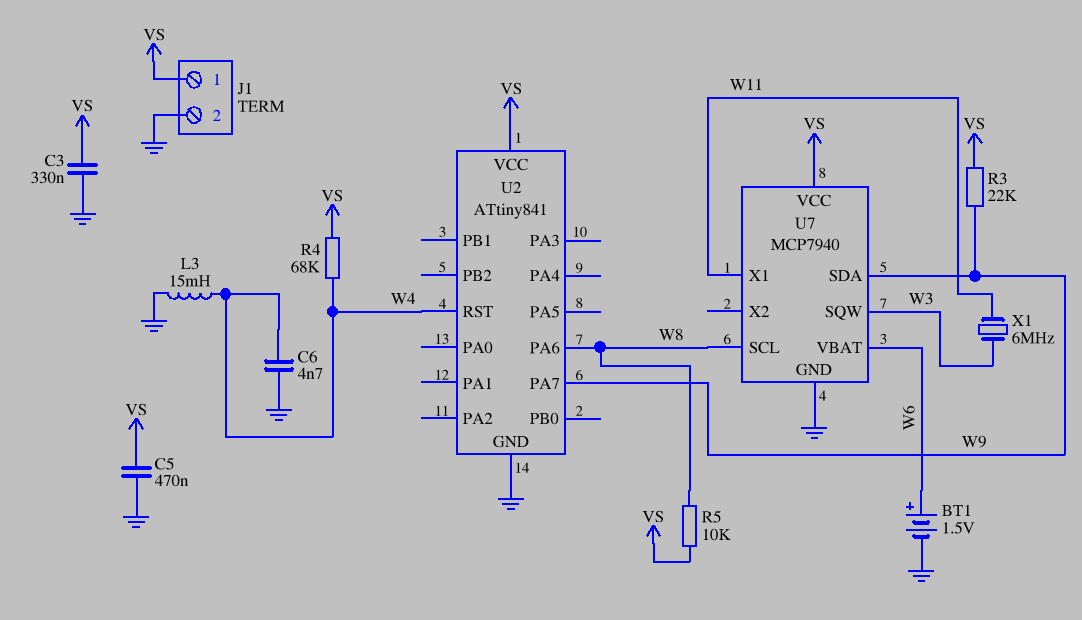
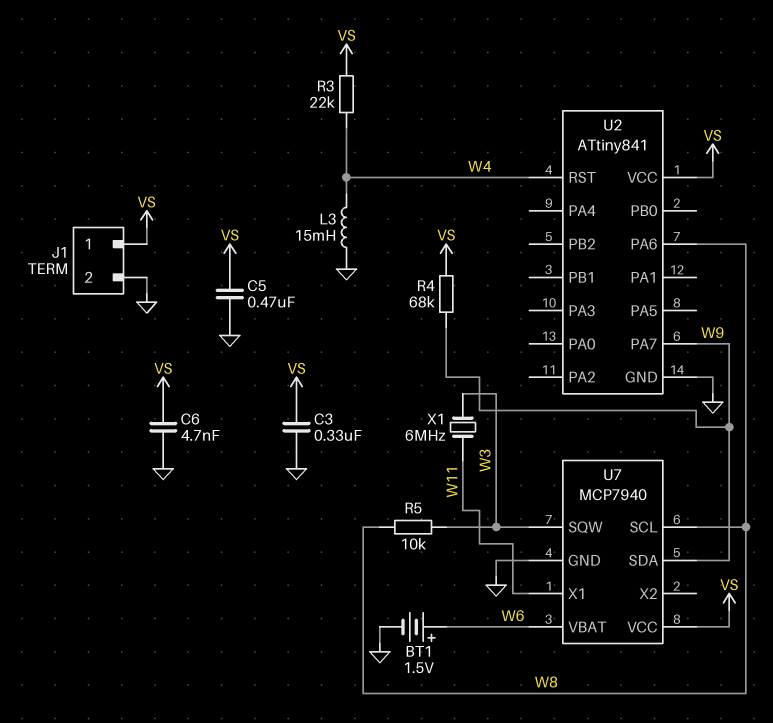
C6: 4.7nF (GND, W4) -> 4.7nF (GND, VS)
R3: 22k (VS, W9) -> 22k (VS, W4)
R4: 68k (VS, W4) -> 68k (VS, W9)
R5: 10k (VS, W8) -> 10k (W3, W8)

